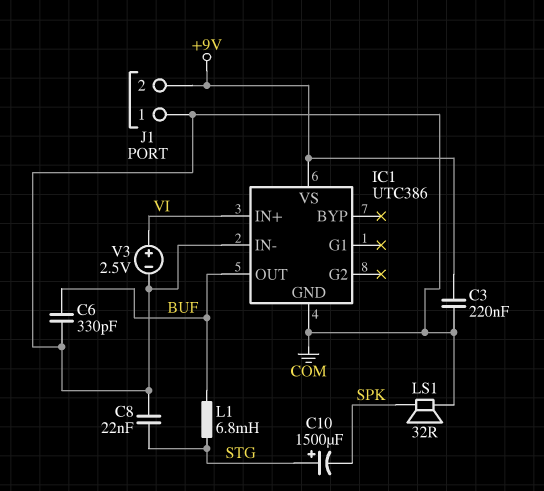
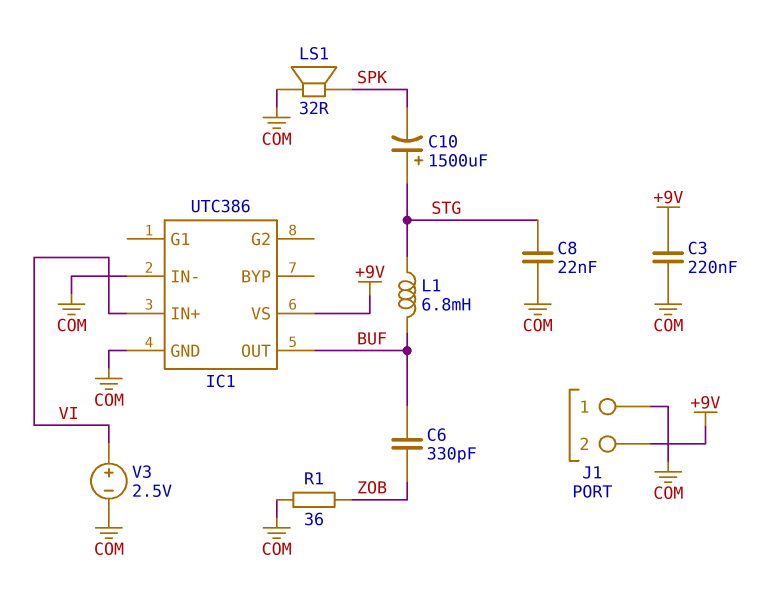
C6: 330pF (BUF, COM) -> 330pF (BUF, ZOB)
R1: none -> 36 (COM, ZOB)

